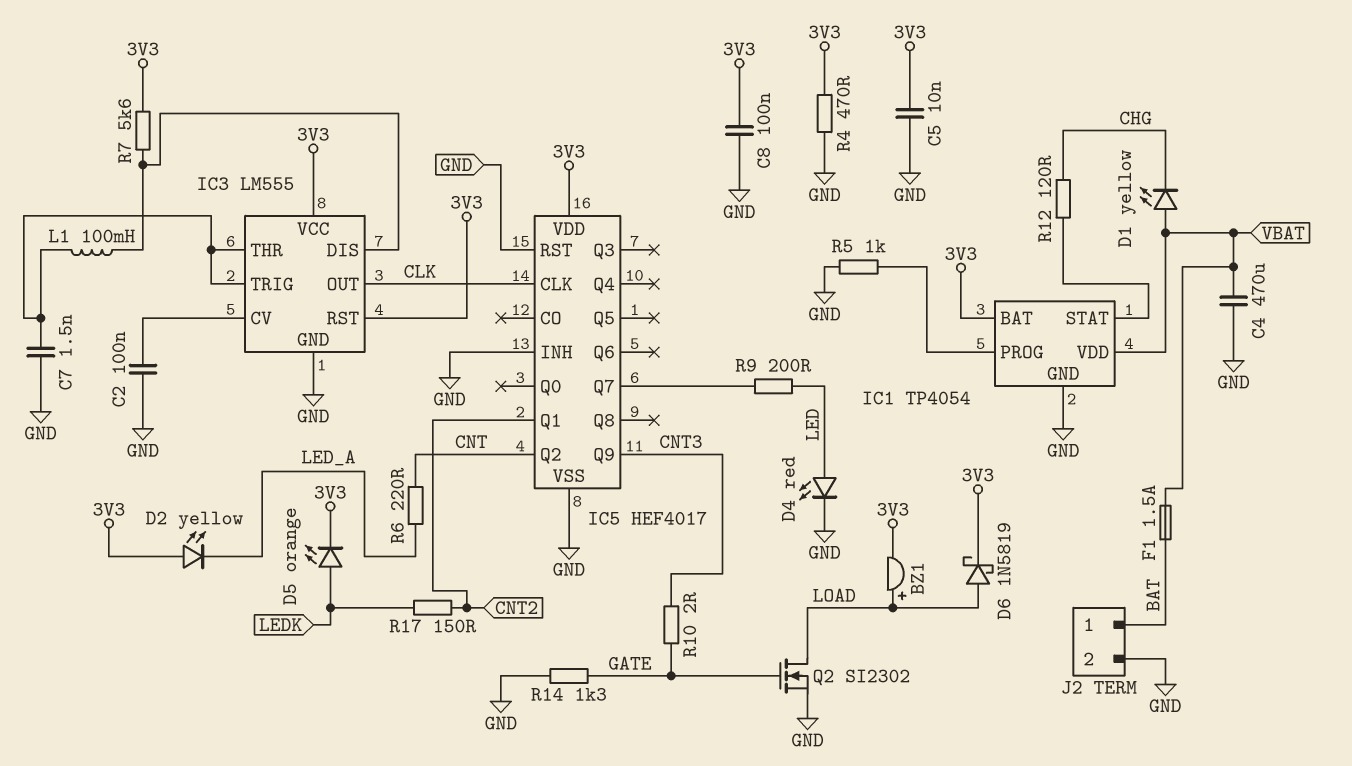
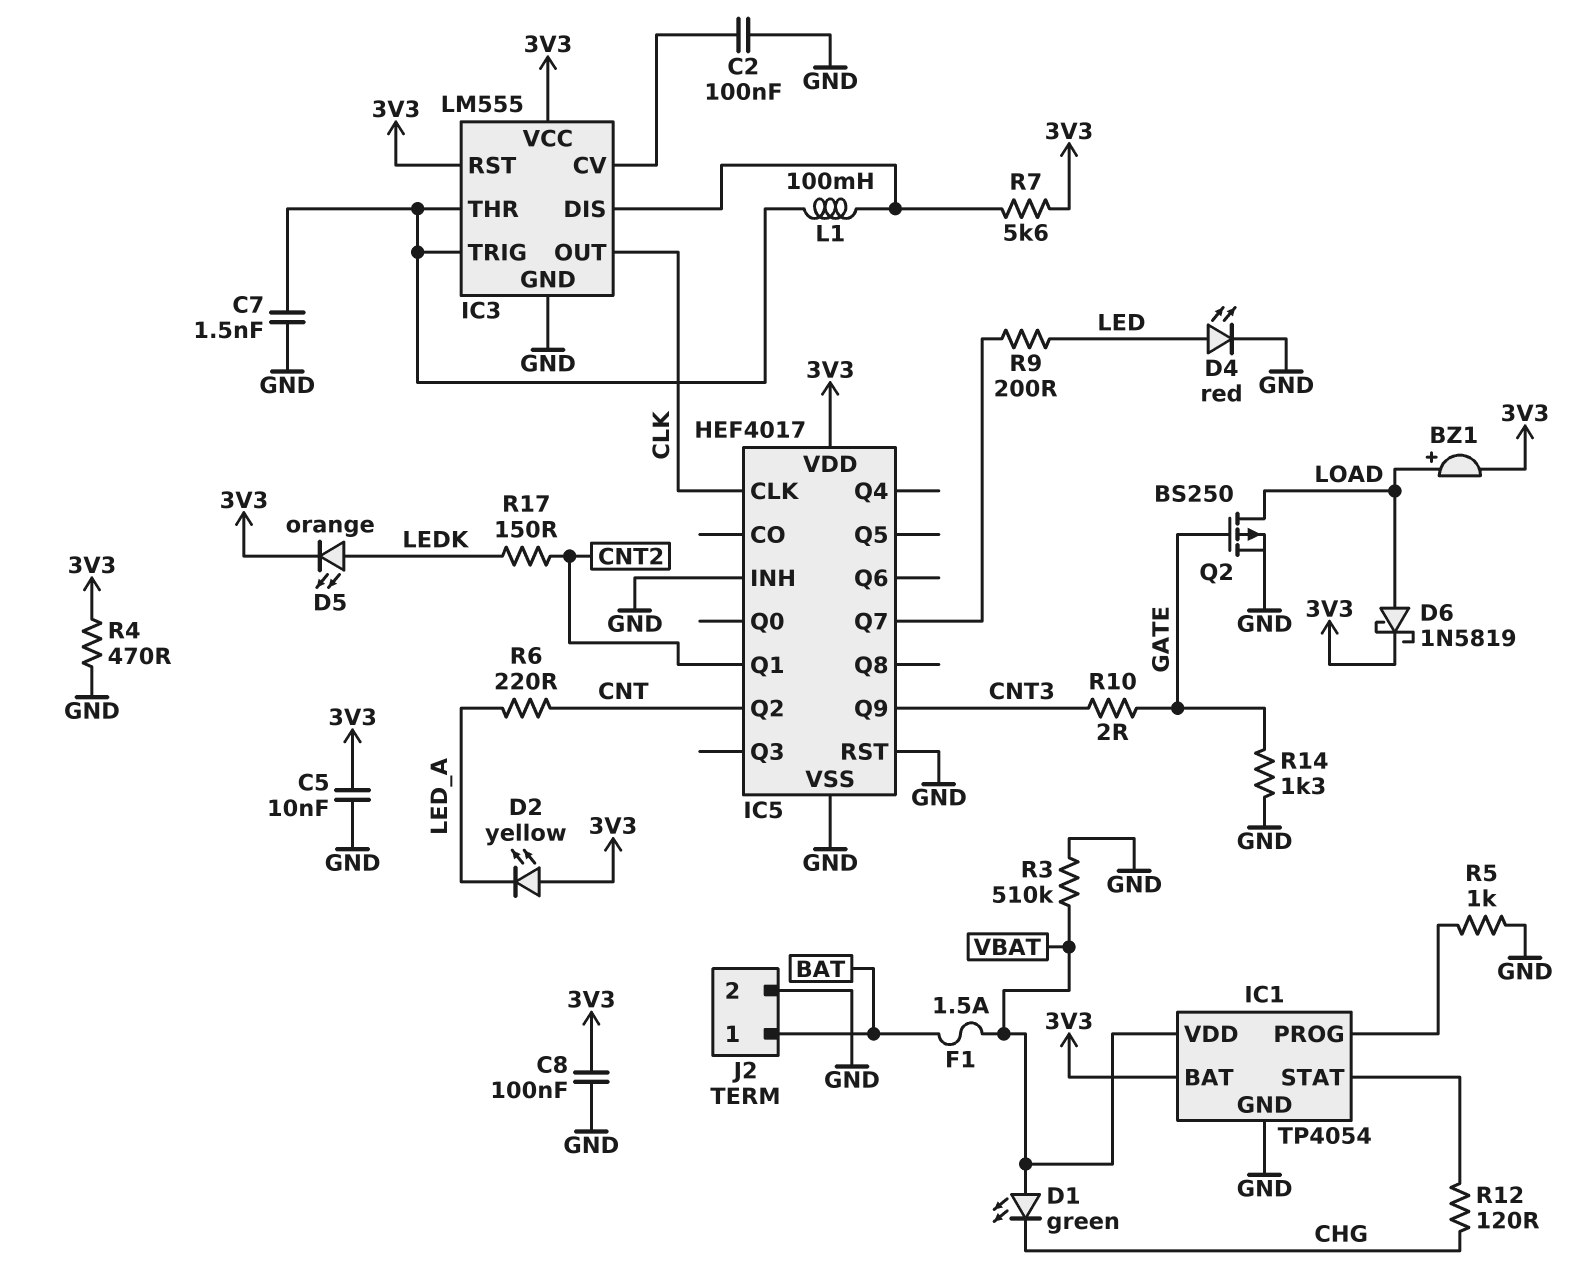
C4: 470uF (GND, VBAT) -> none
D1: LED yellow (A VBAT, K CHG) -> LED green (A VBAT, K CHG)
Q2: NMOS SI2302 (G GATE, D LOAD, S GND) -> PMOS BS250 (G GATE, D LOAD, S GND)
R3: none -> 510k (GND, VBAT)

